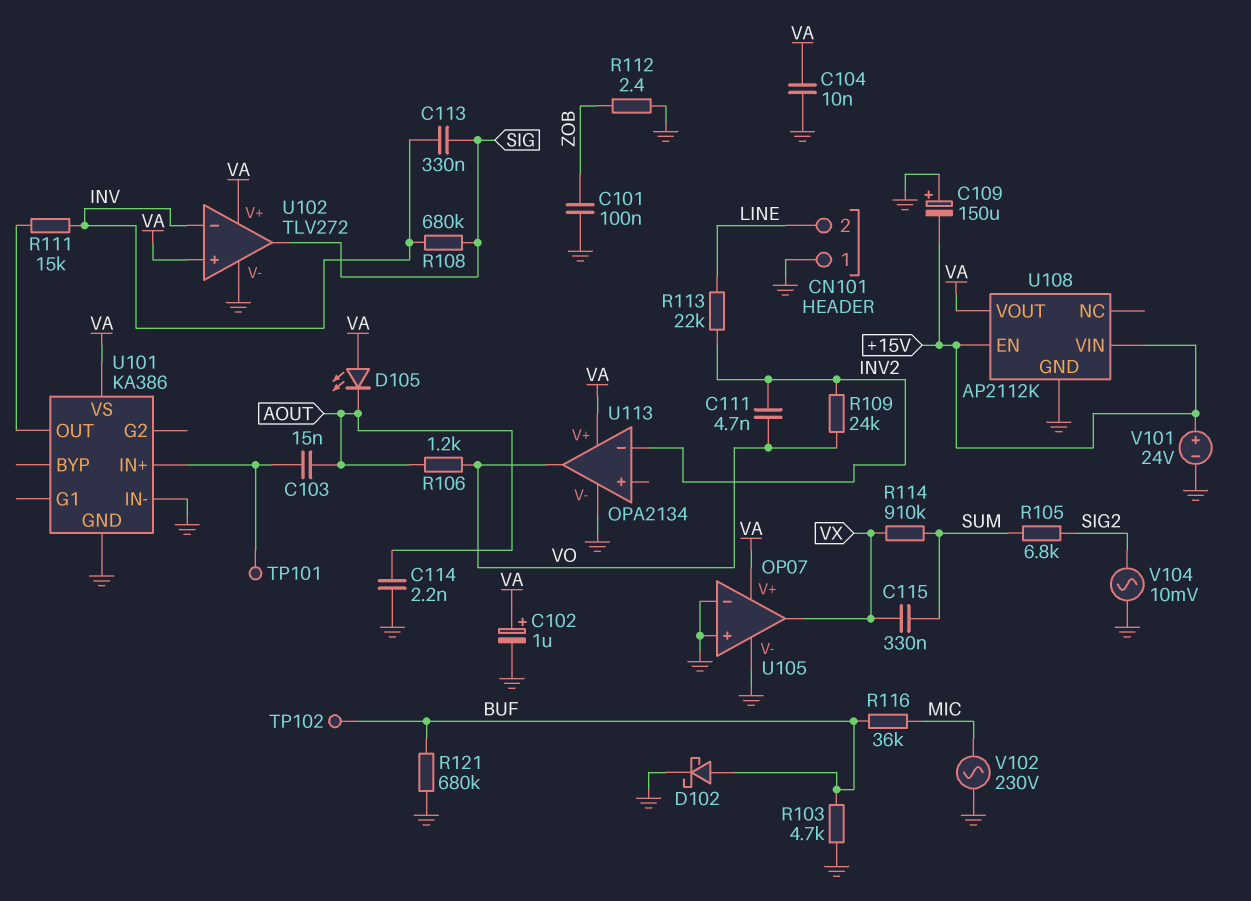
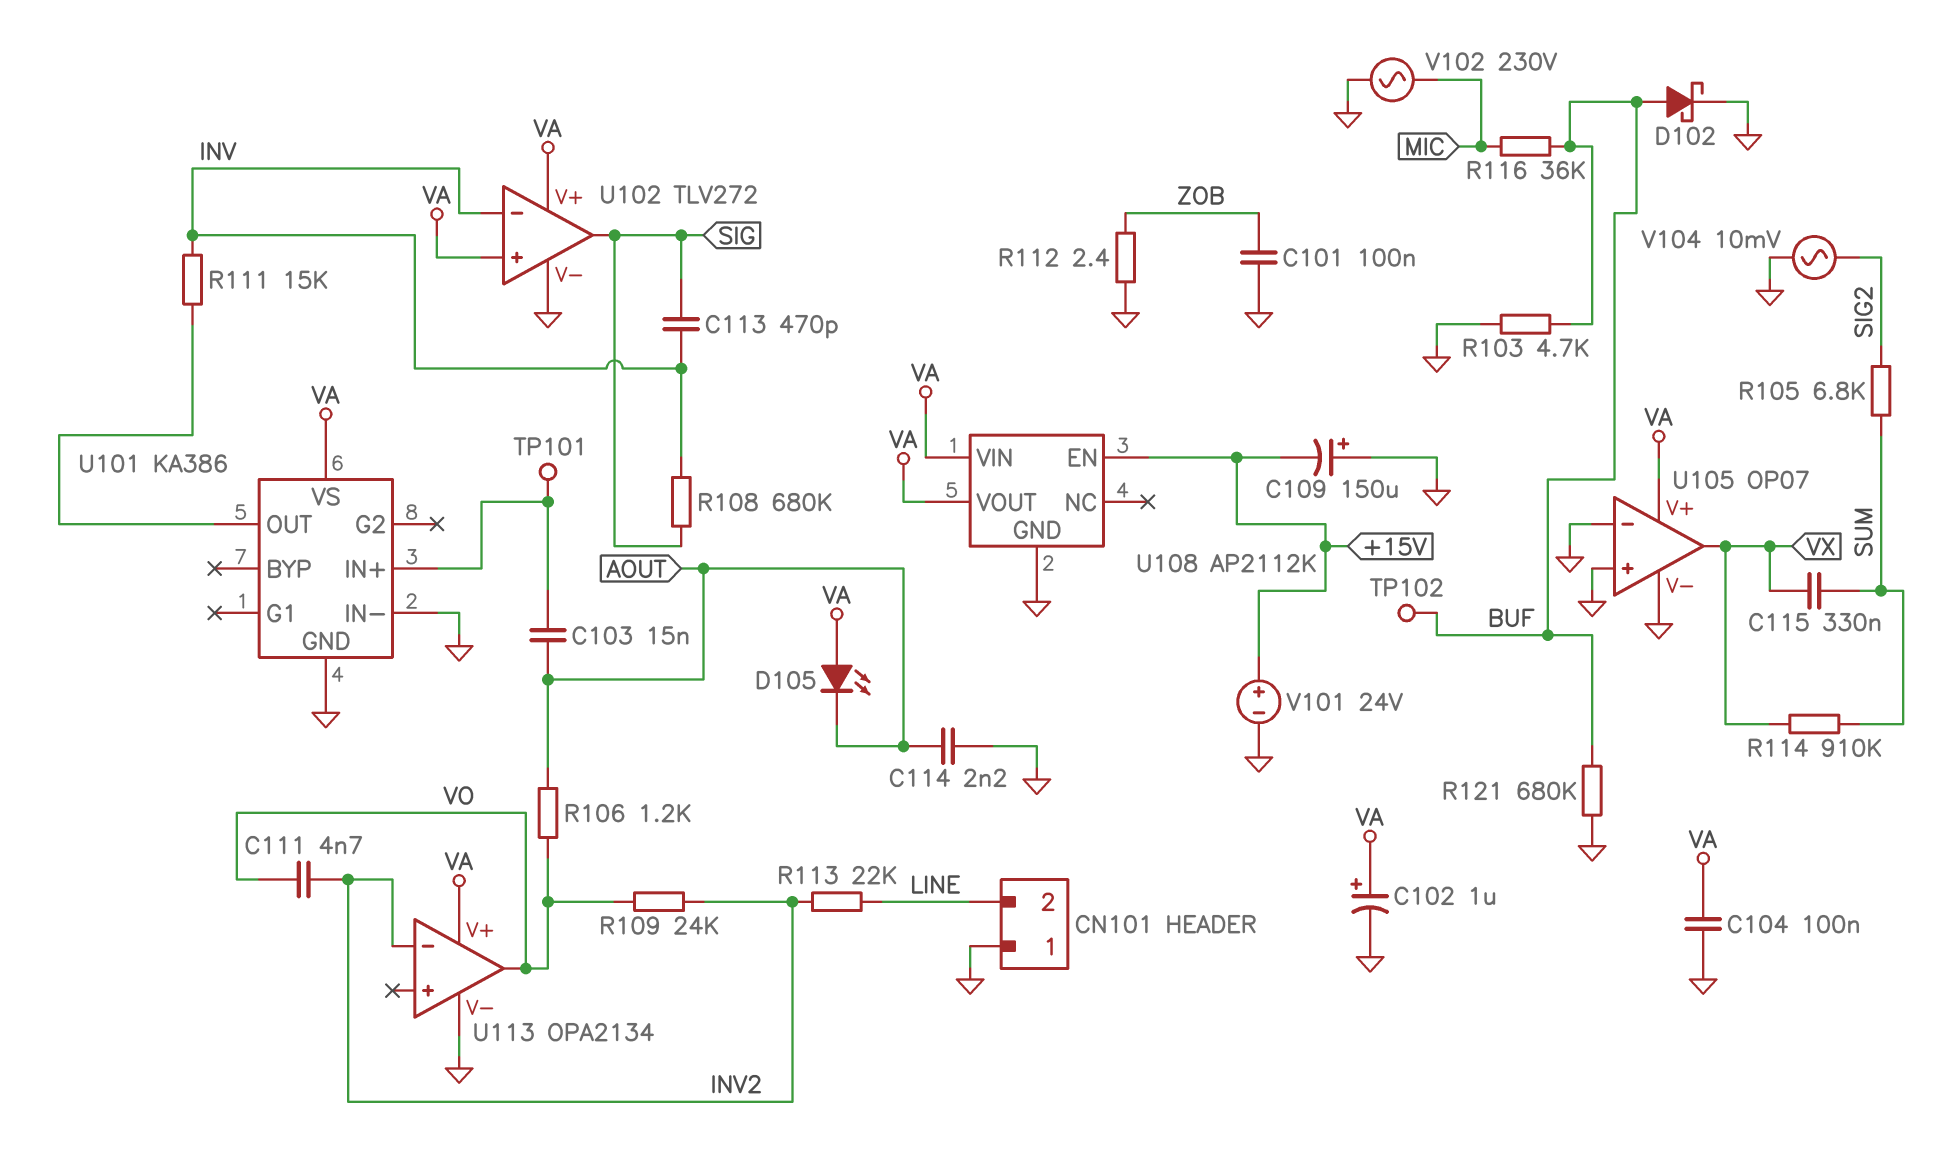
C104: 10nF (GND, VA) -> 100nF (GND, VA)
C113: 330nF (INV, SIG) -> 470pF (INV, SIG)
U108 pin VIN: +15V -> VA

